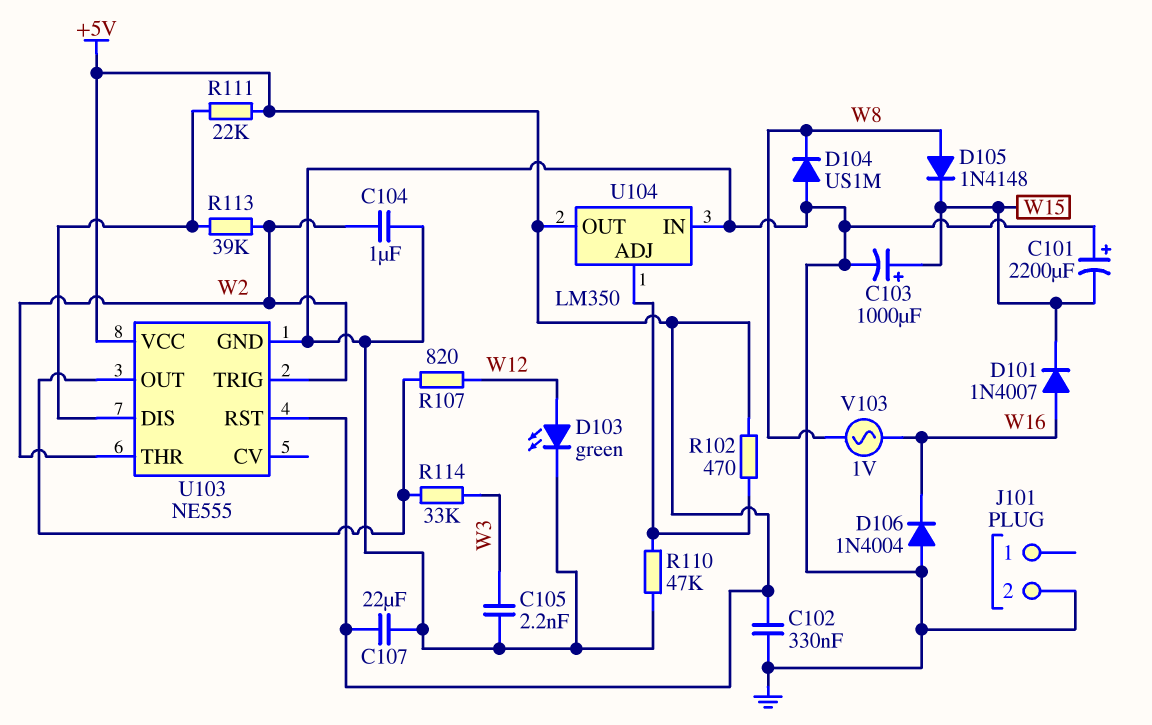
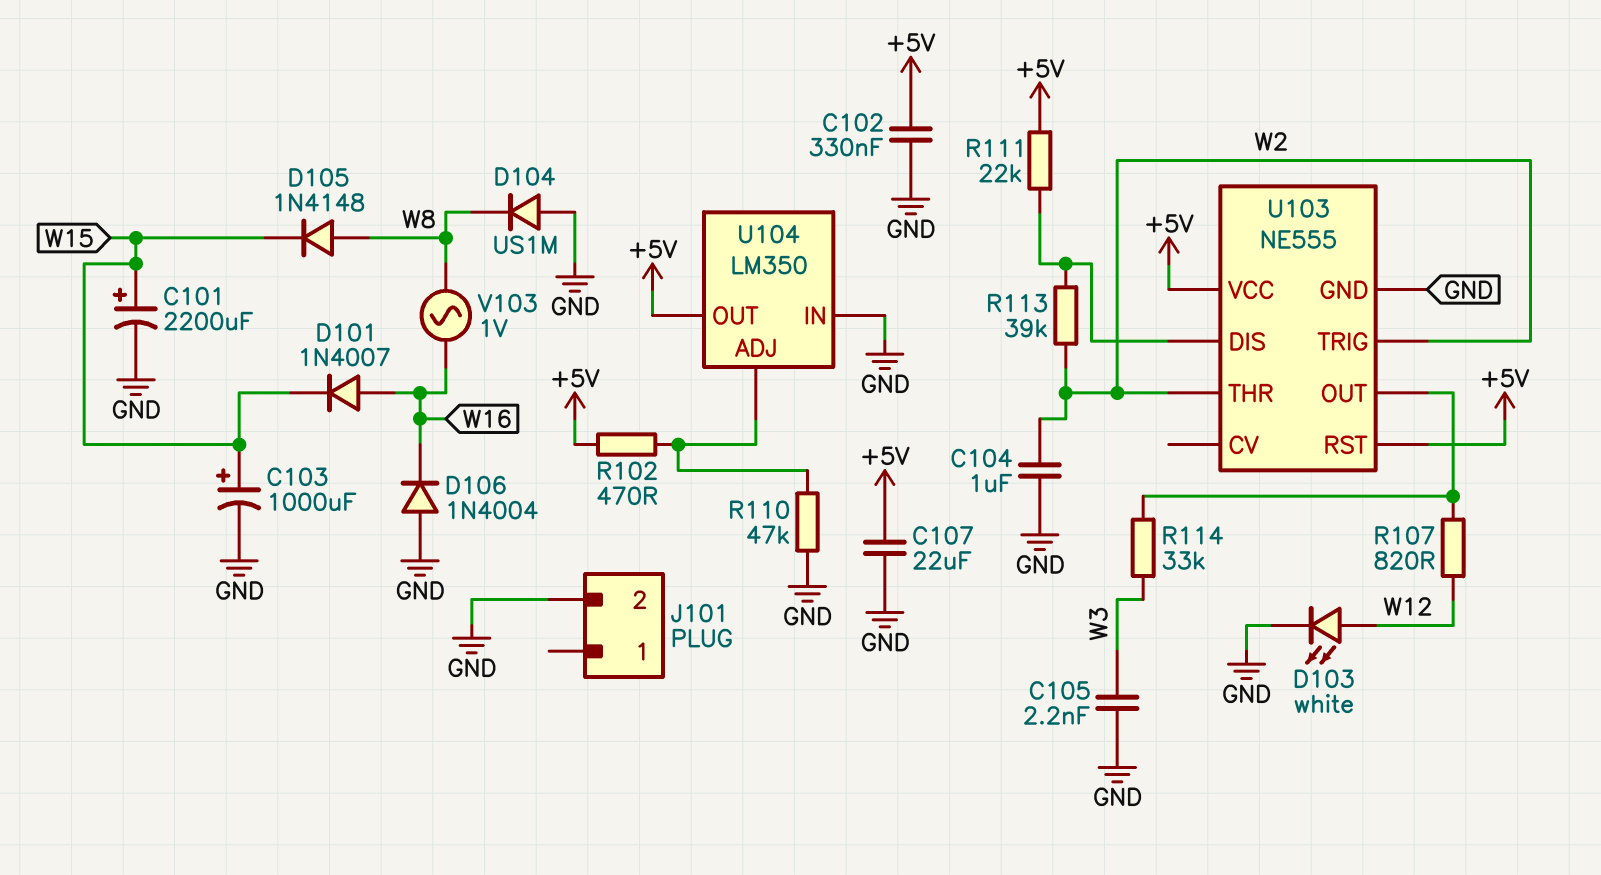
C101: 2200uF (plus GND, minus W15) -> 2200uF (plus W15, minus GND)
D103: LED green (A W12, K GND) -> LED white (A W12, K GND)

